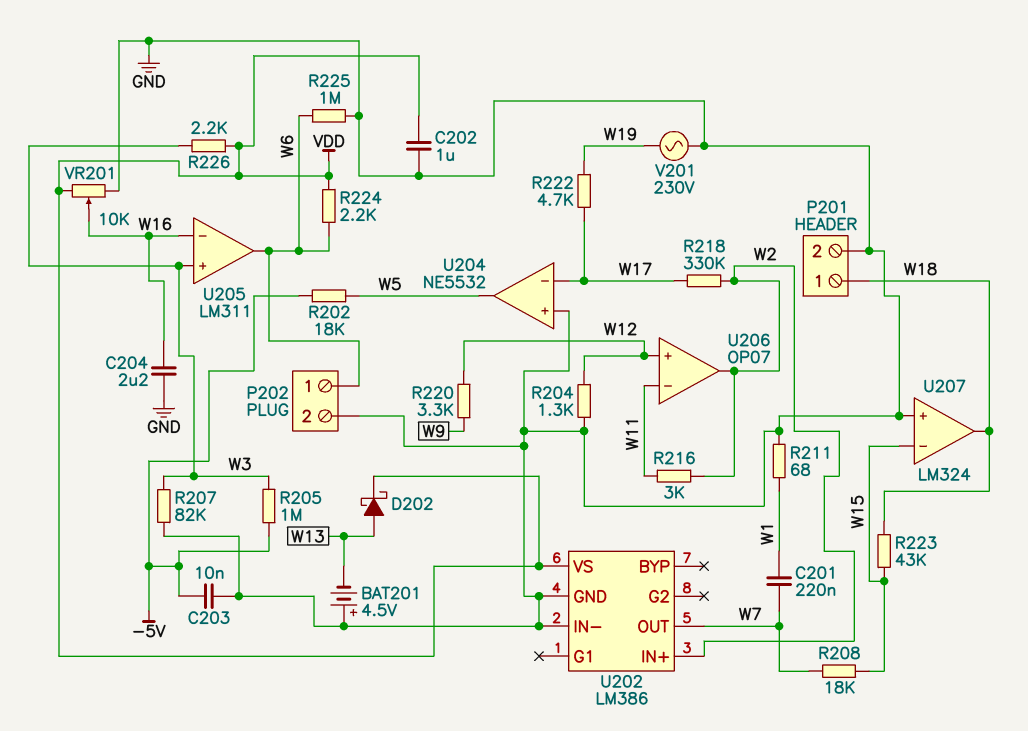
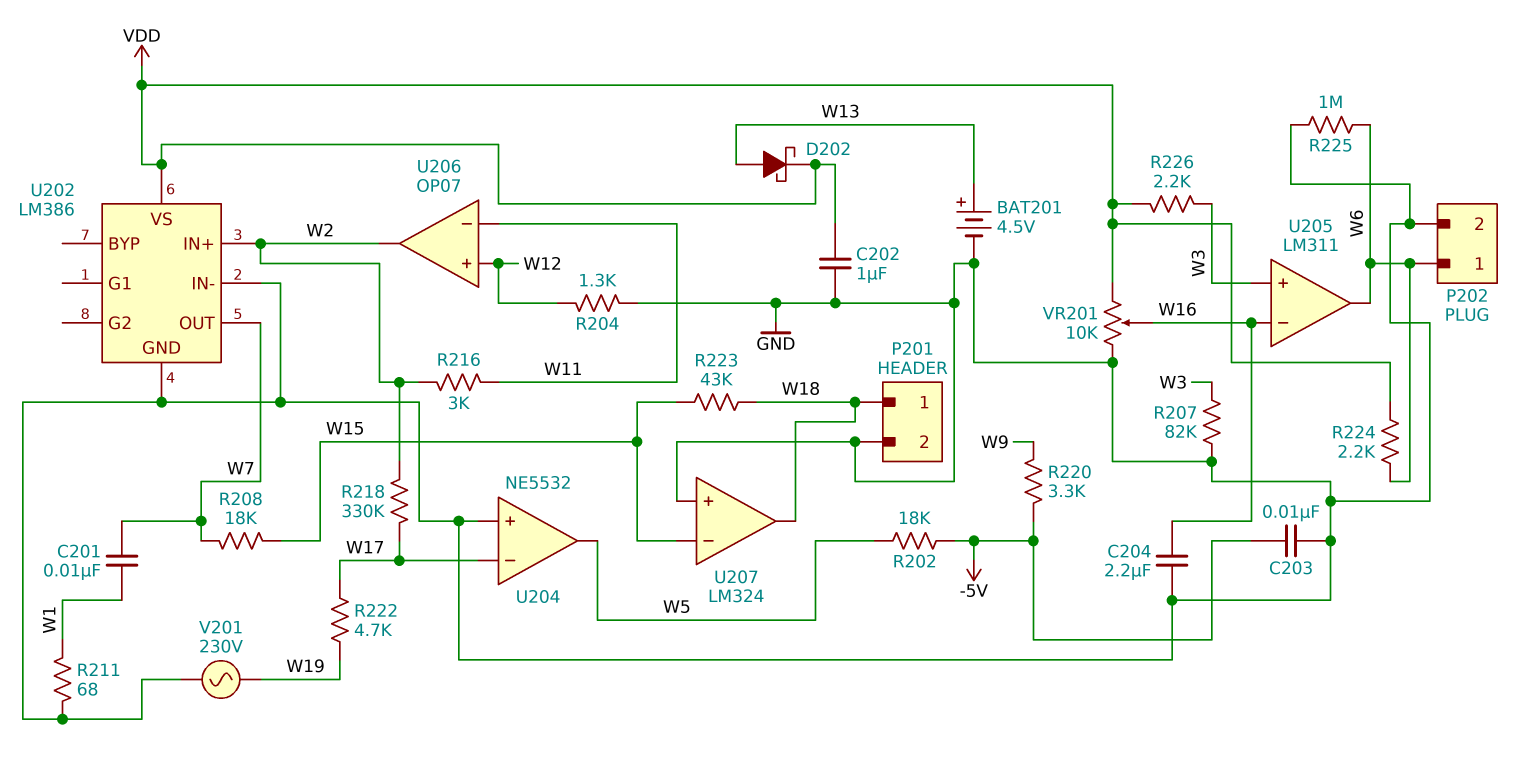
BAT201: 4.5V (plus GND, minus W13) -> 4.5V (plus W13, minus GND)
C201: 220nF (W1, W7) -> 10nF (W1, W7)
R205: 1M (-5V, W3) -> none
R220: 3.3k (W9, W12) -> 3.3k (-5V, W9)

